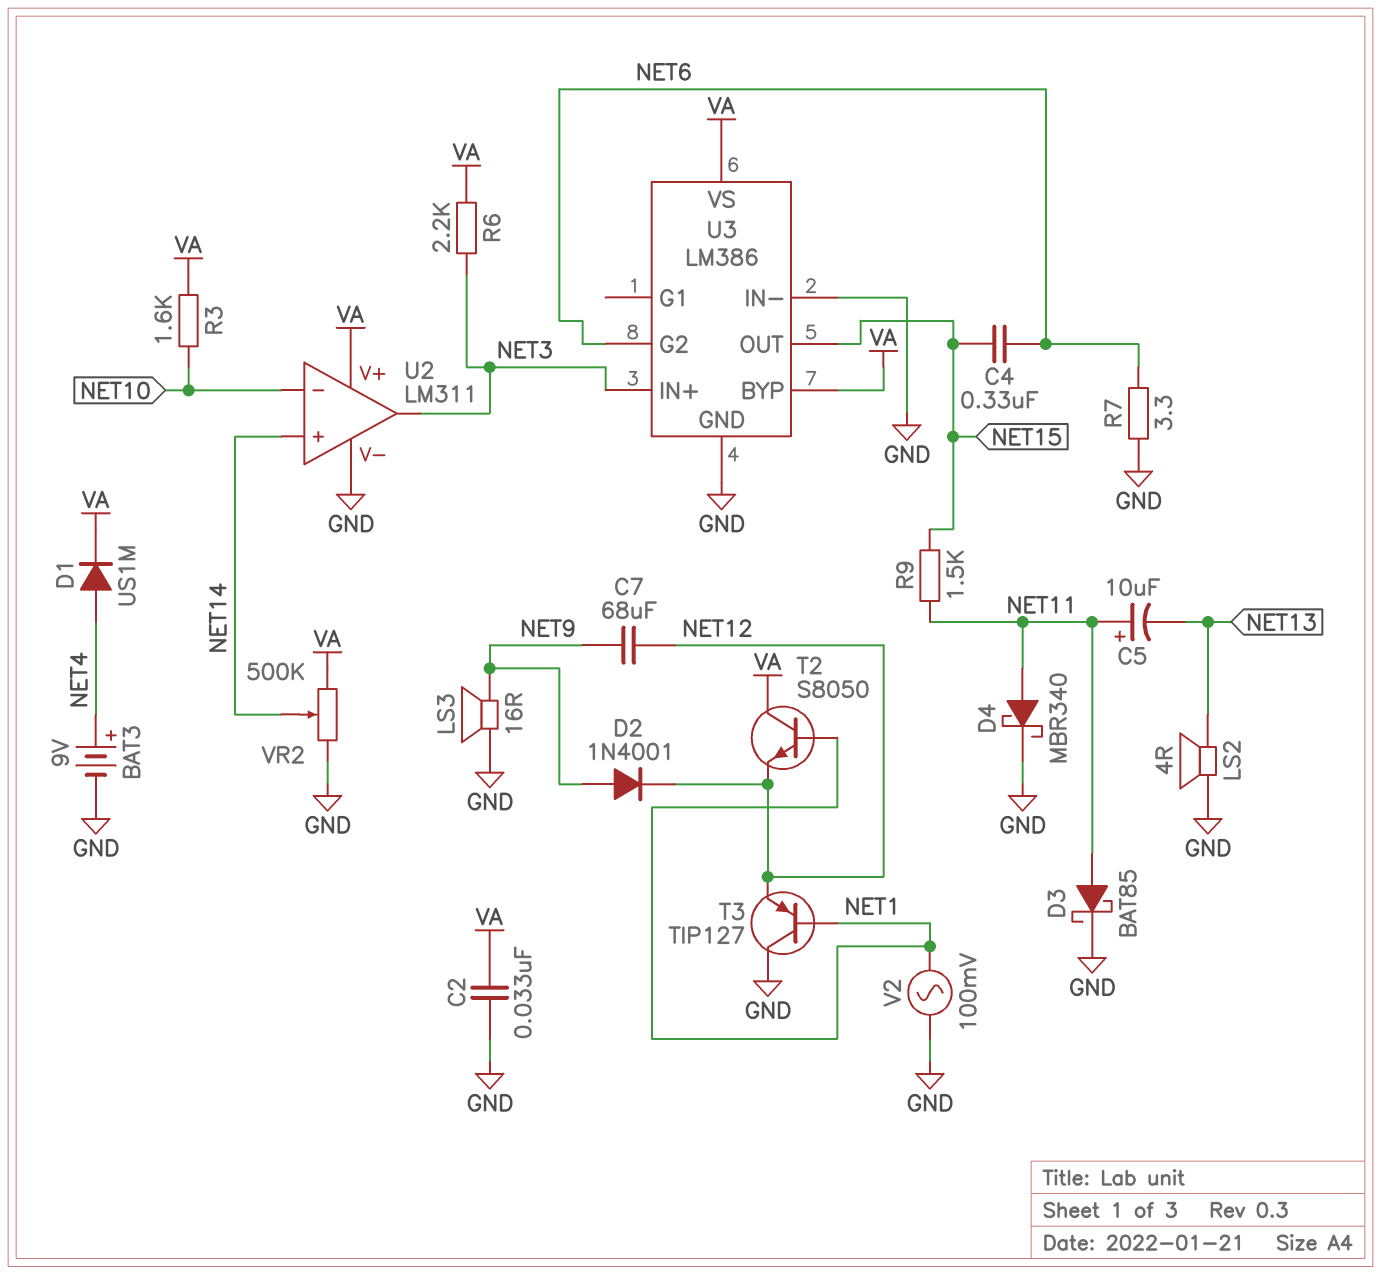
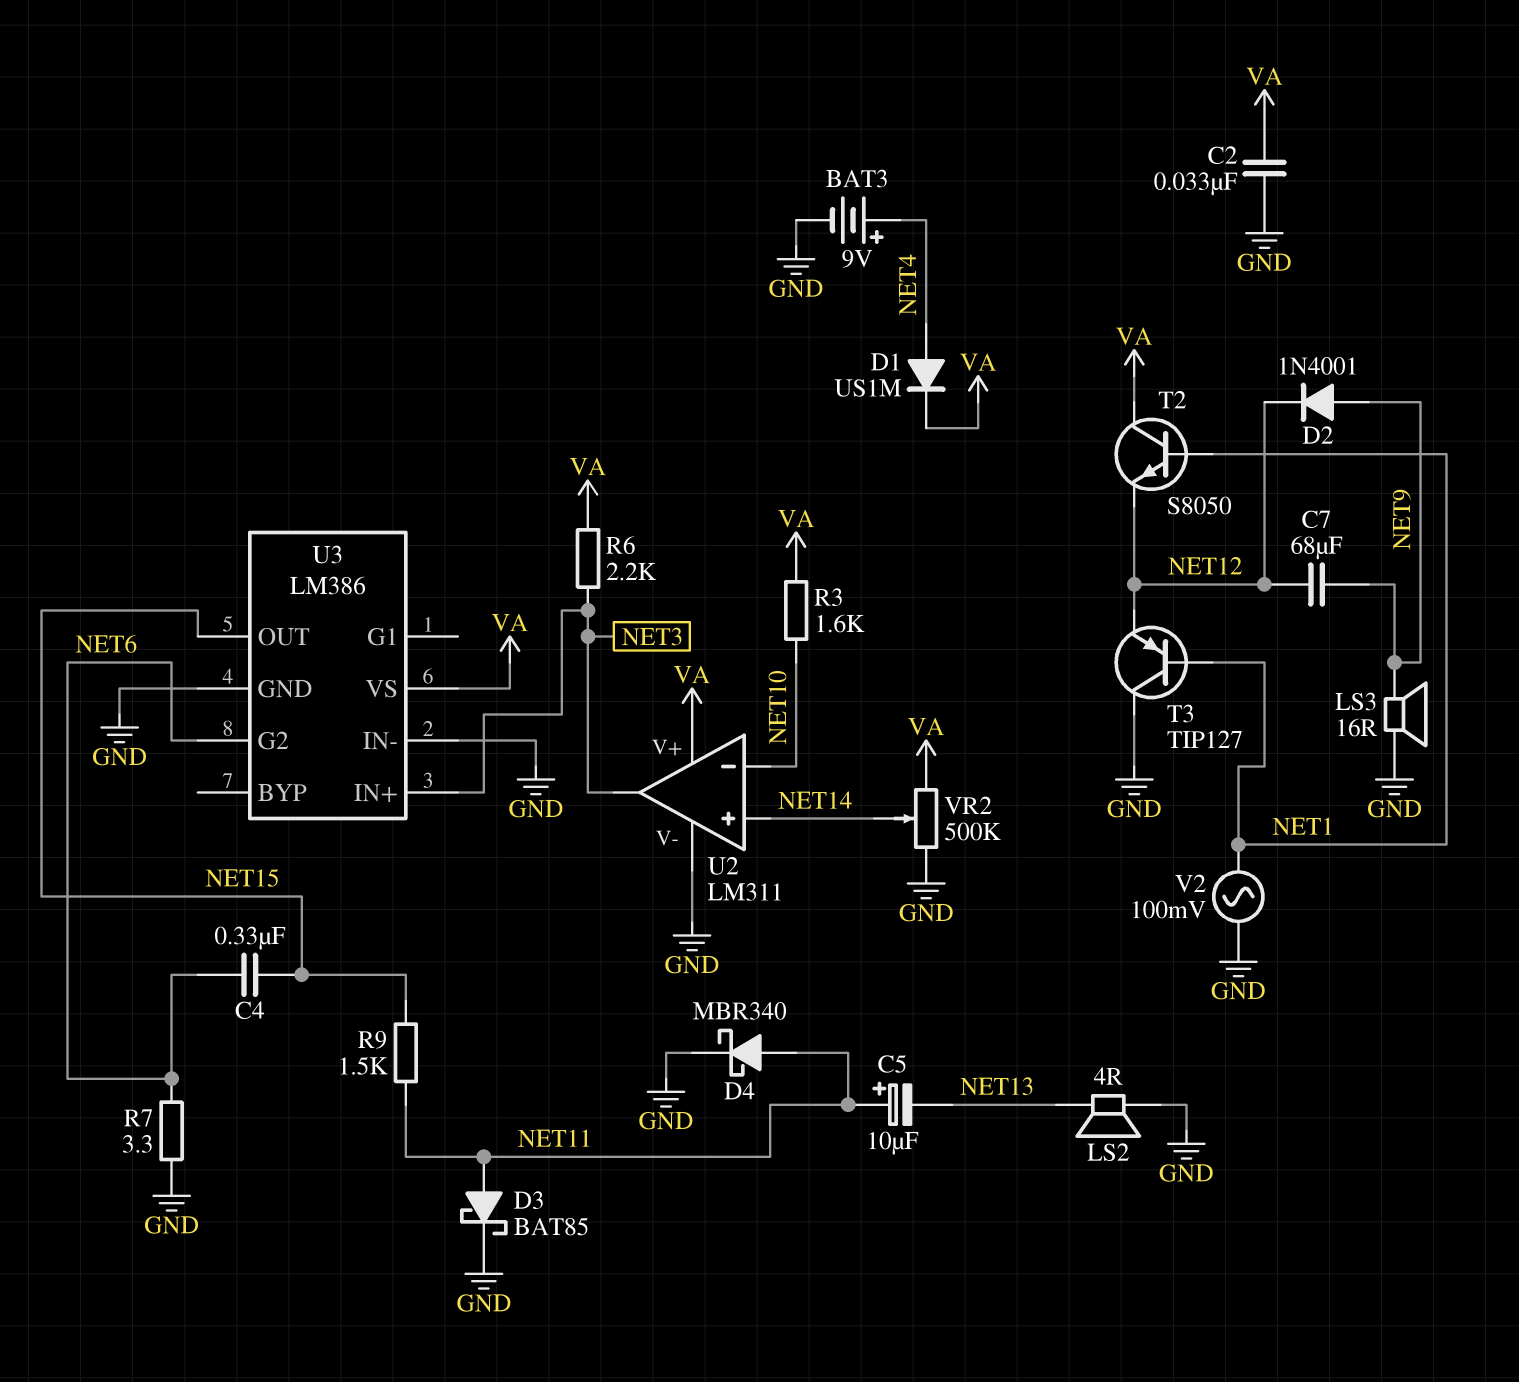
U3 pin BYP: VA -> none

